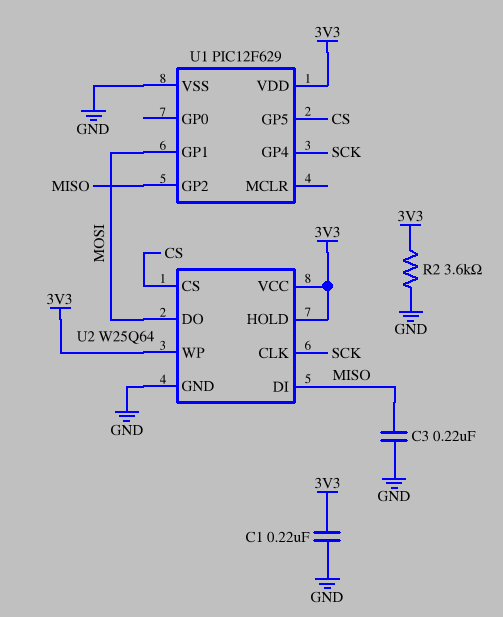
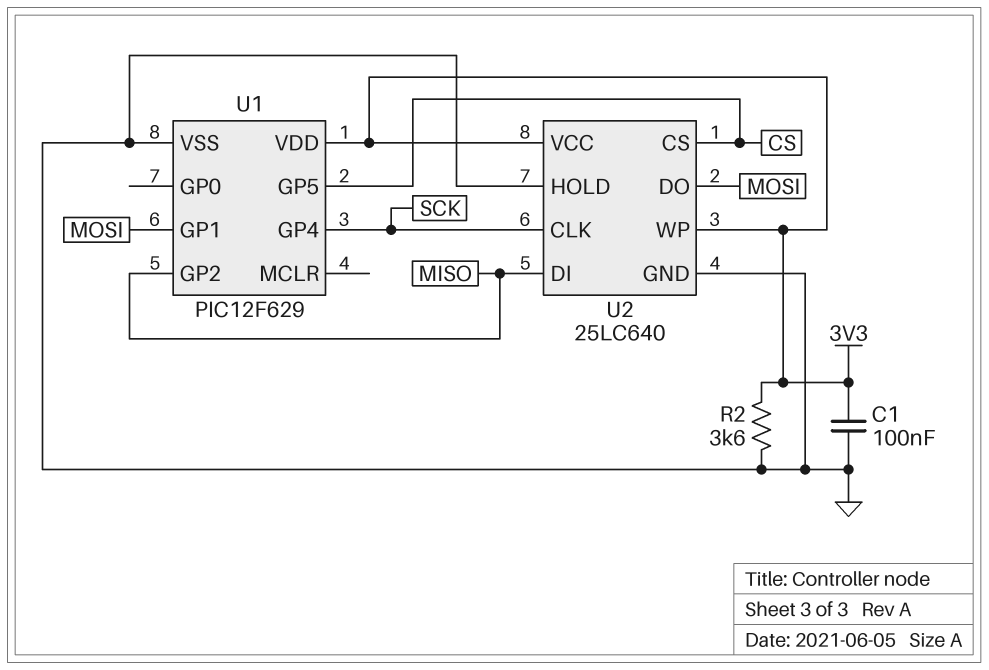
C1: 220nF (3V3, GND) -> 100nF (3V3, GND)
C3: 220nF (GND, MISO) -> none
U2: W25Q64 -> 25LC640
U2 pin HOLD: 3V3 -> GND

